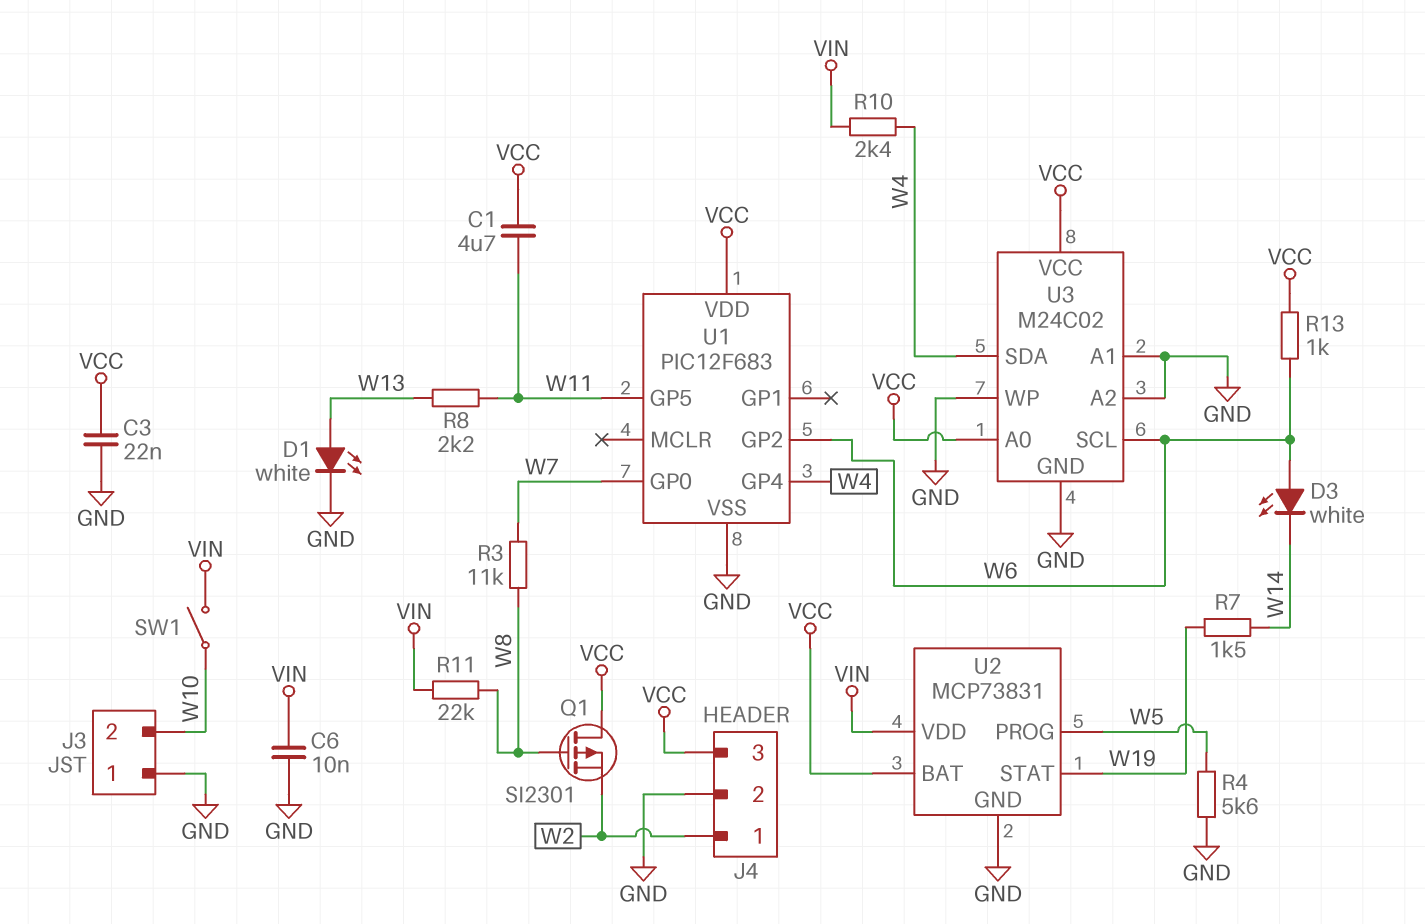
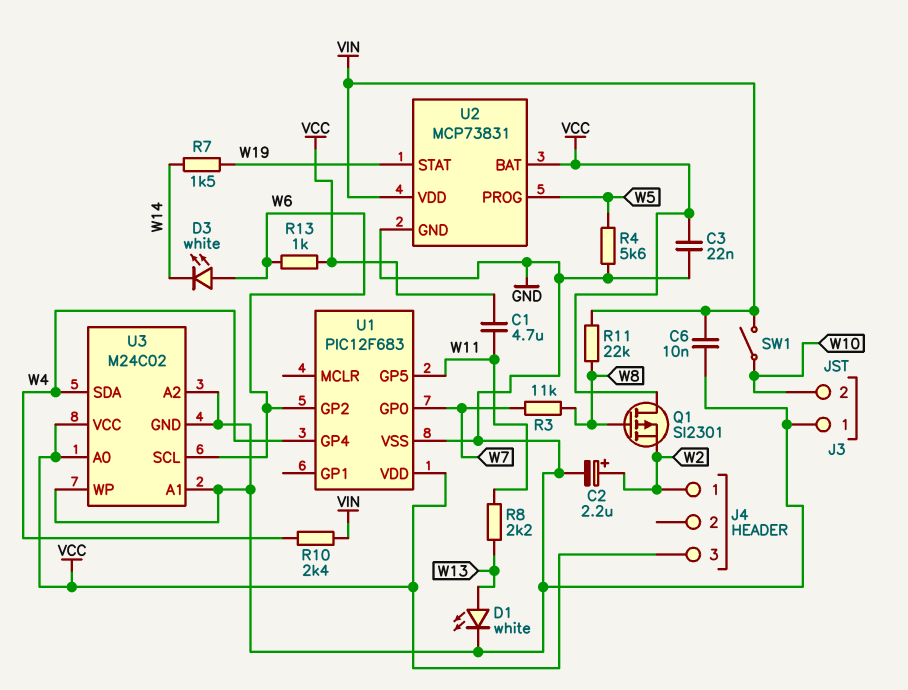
C2: none -> 2.2uF (plus W2, minus GND)
J4 pin 2: GND -> none

